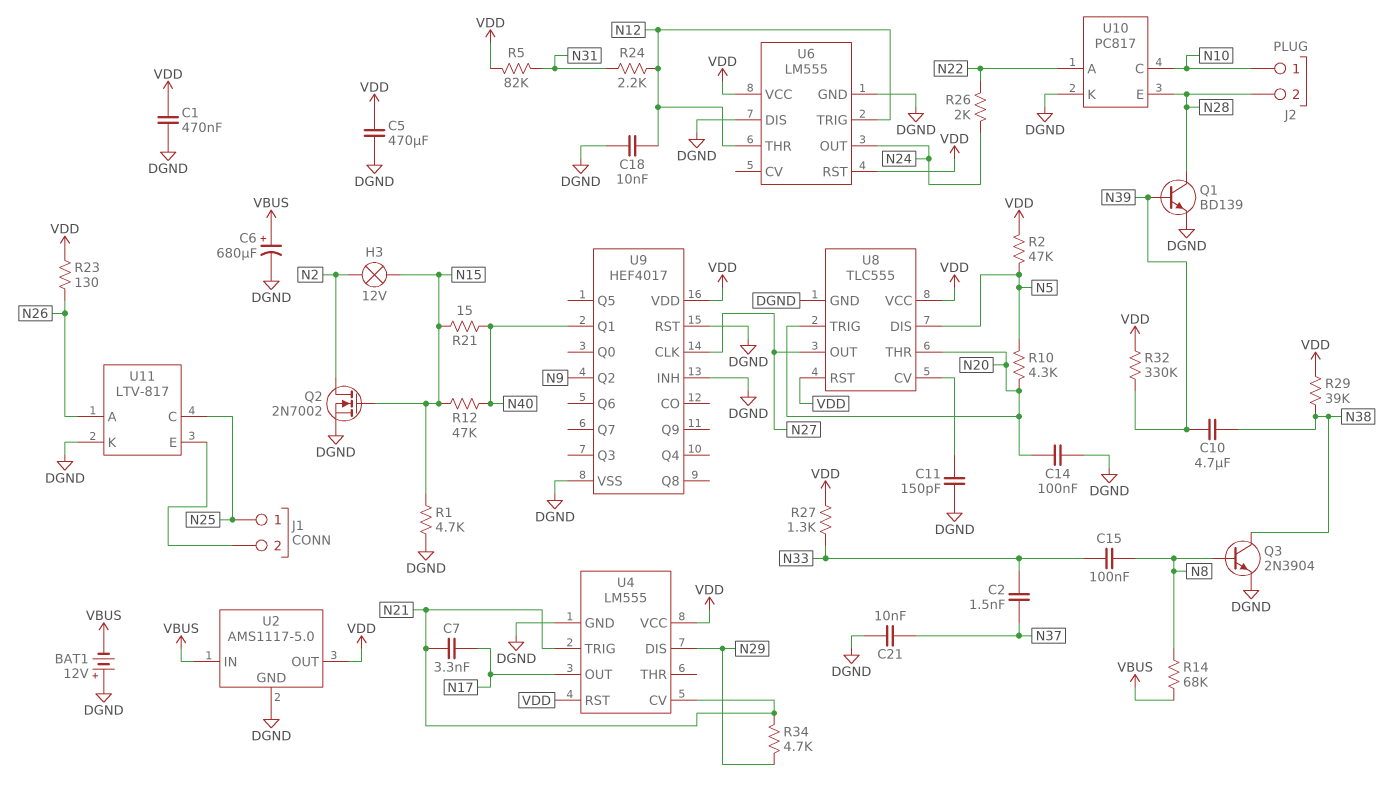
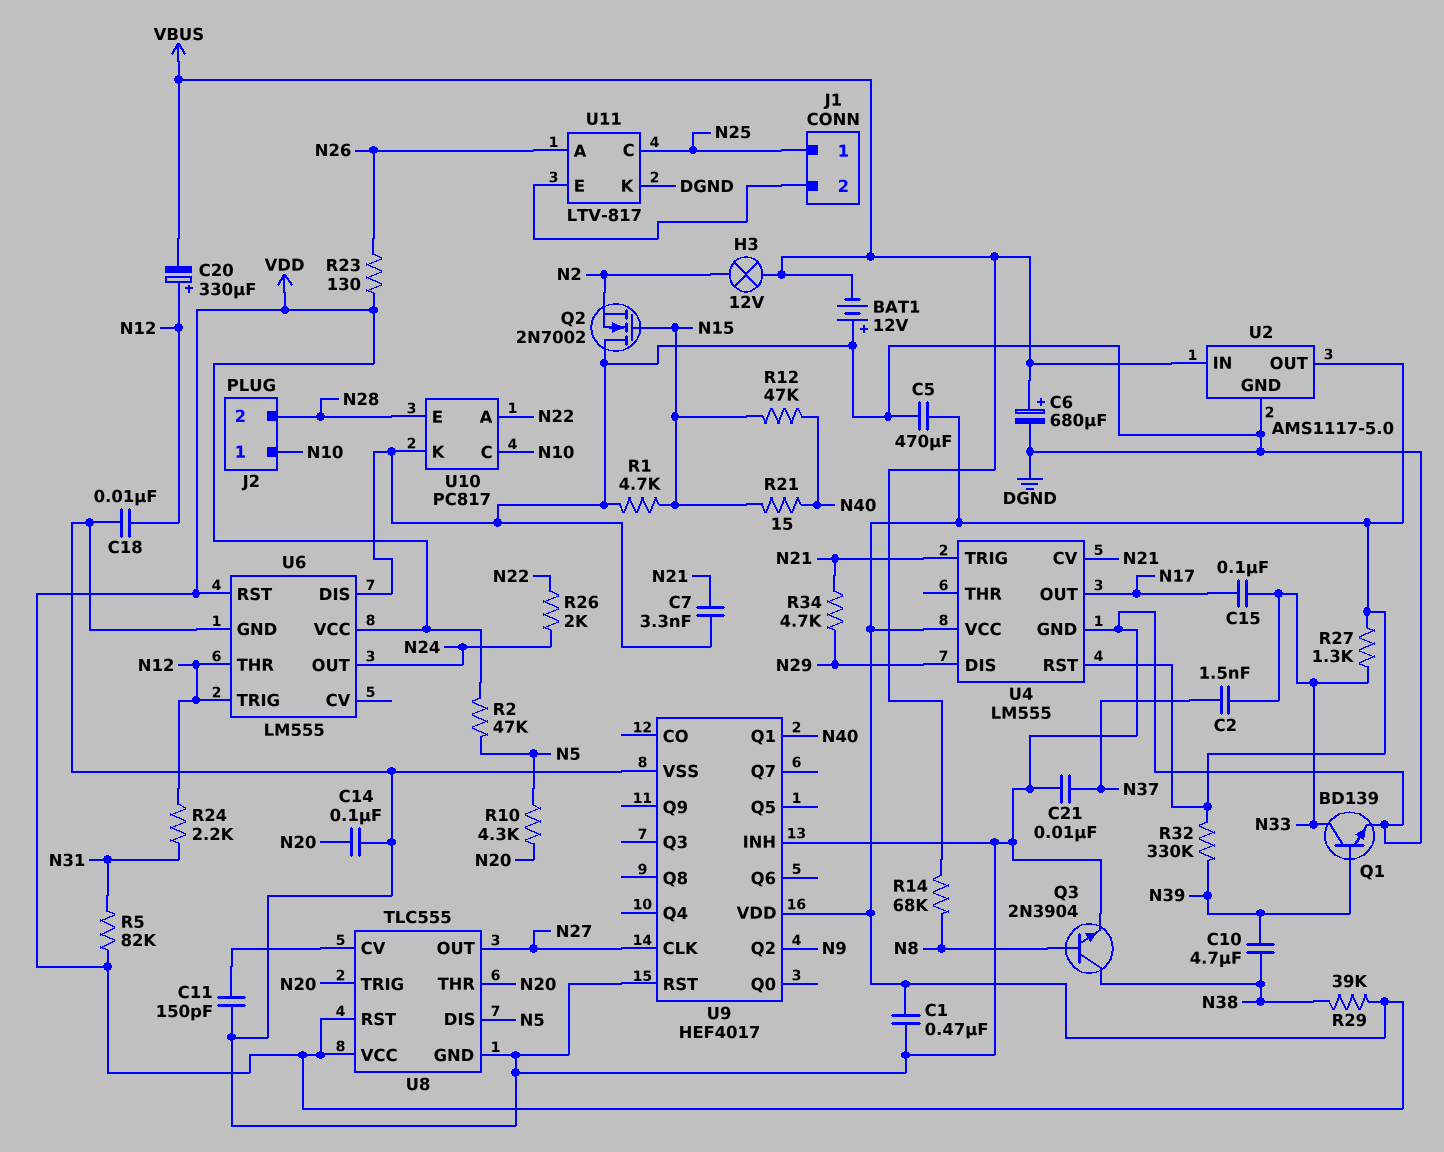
C7: 3.3nF (N17, N21) -> 3.3nF (DGND, N21)
C15: 100nF (N8, N33) -> 100nF (N17, N33)
C20: none -> 330uF (plus N12, minus VBUS)
H3: lamp 12V (N2, N15) -> lamp 12V (N2, VBUS)
Q1: NPN BD139 (B N39, C N28, E DGND) -> NPN BD139 (B N39, C N33, E DGND)
Q2: NMOS 2N7002 (G N15, D N2, S DGND) -> NMOS 2N7002 (G N15, D DGND, S N2)

